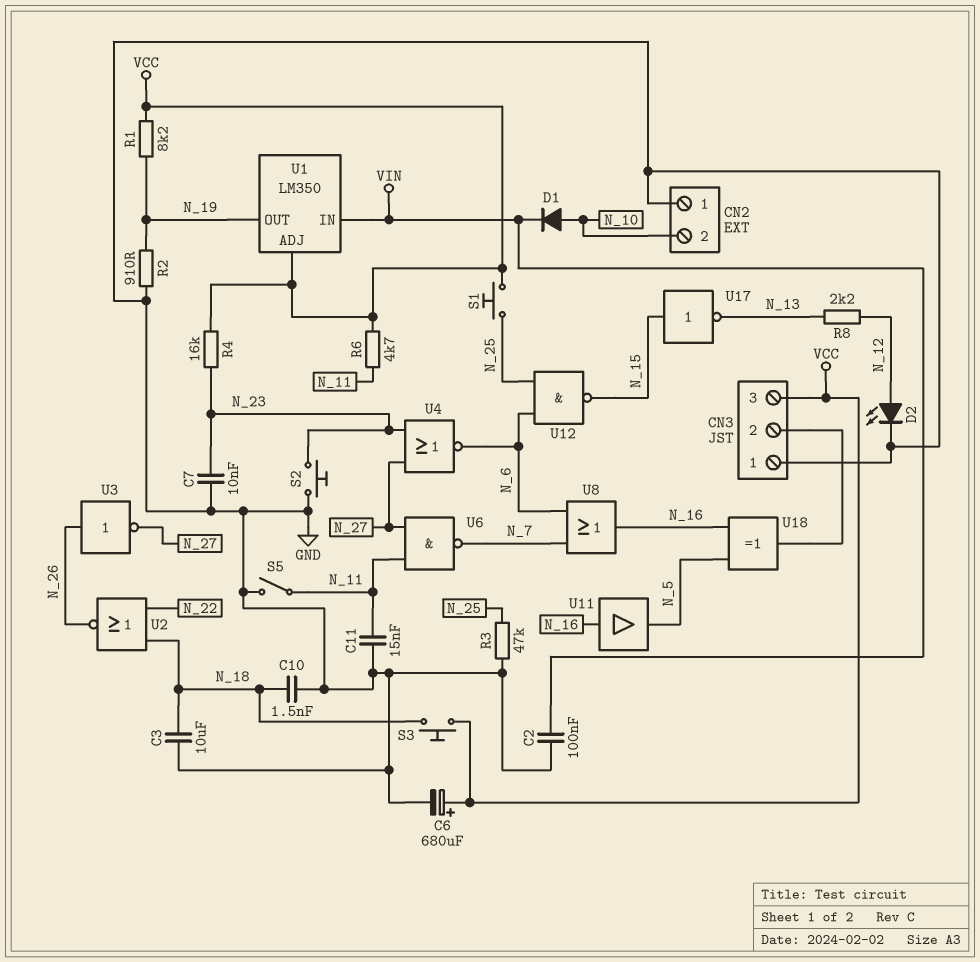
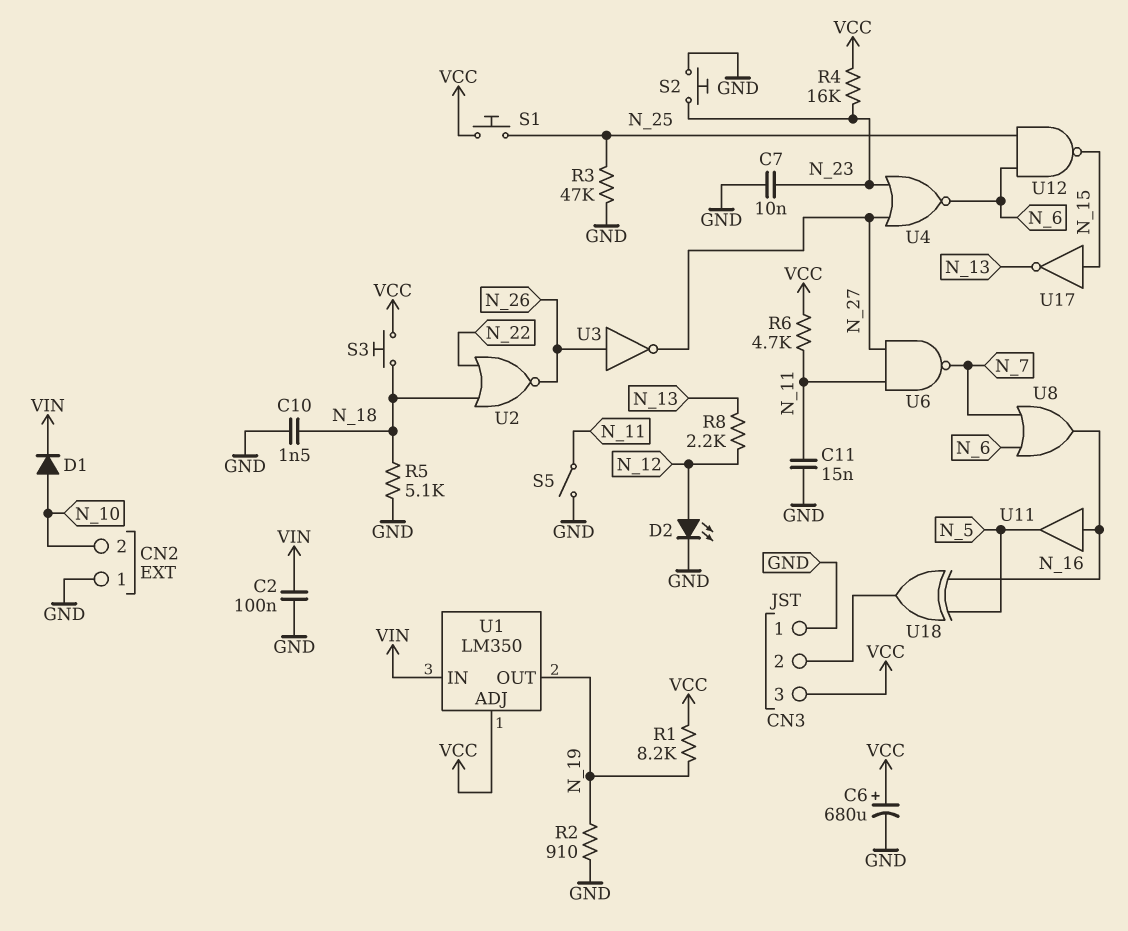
C3: 10uF (GND, N_18) -> none
R5: none -> 5.1k (GND, N_18)

